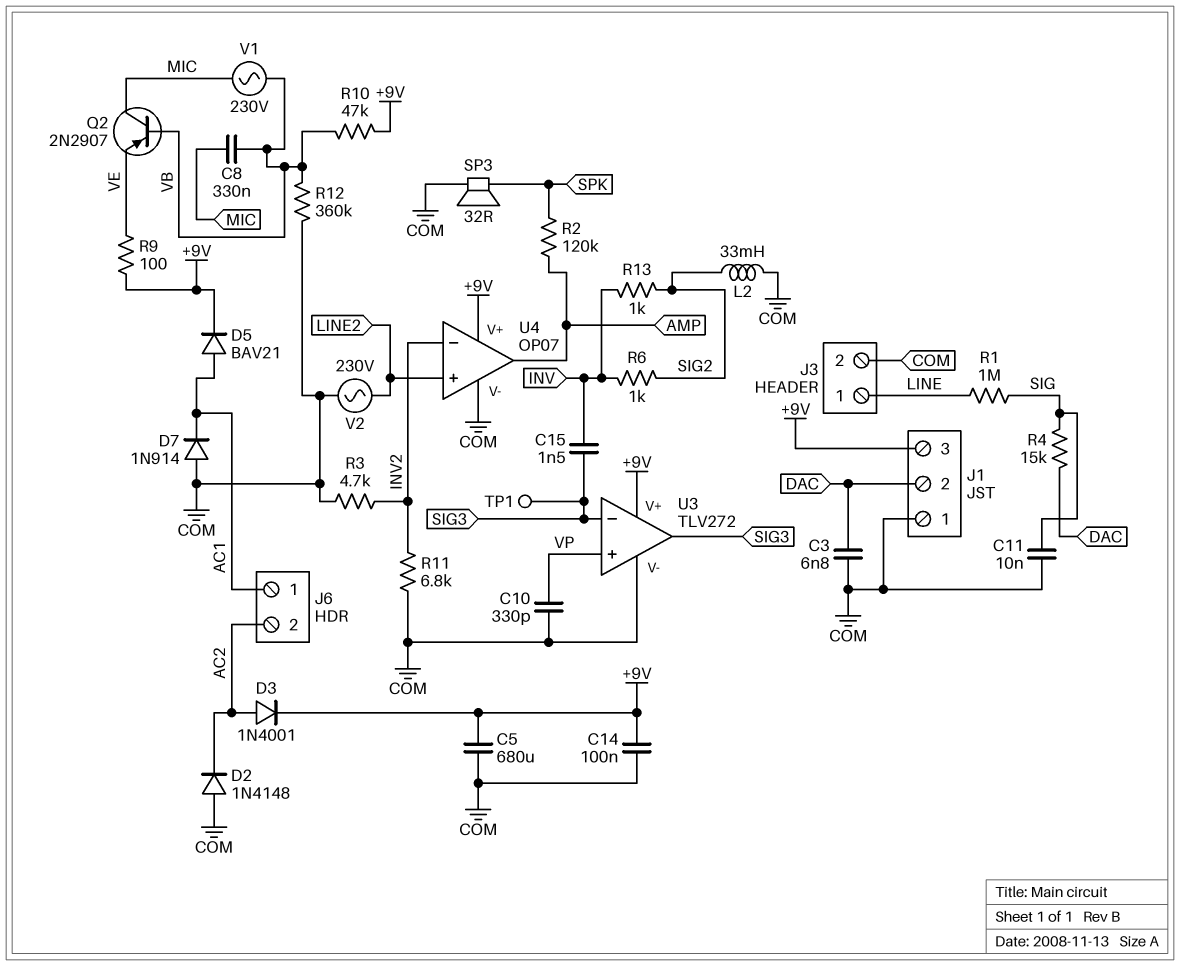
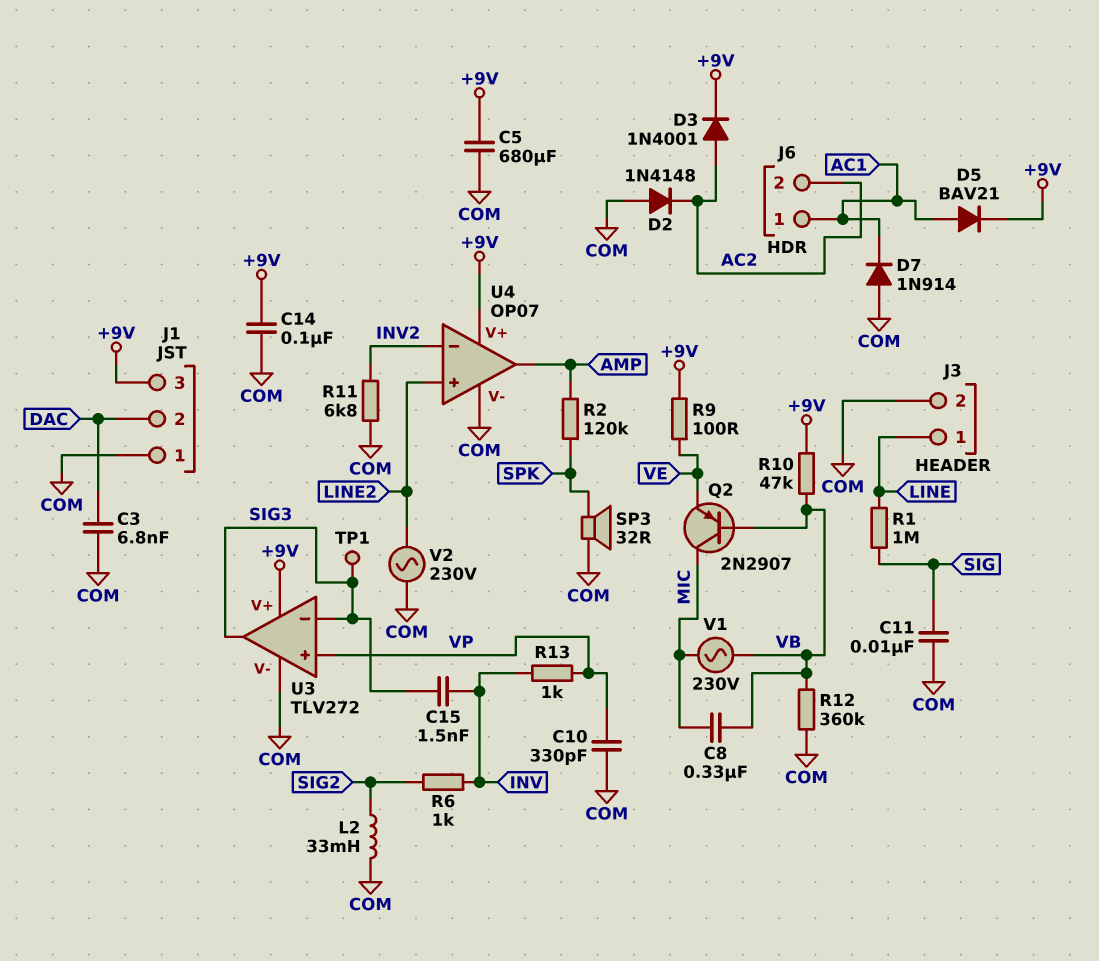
R3: 4.7k (COM, INV2) -> none
R4: 15k (DAC, SIG) -> none
R13: 1k (INV, SIG2) -> 1k (INV, VP)

